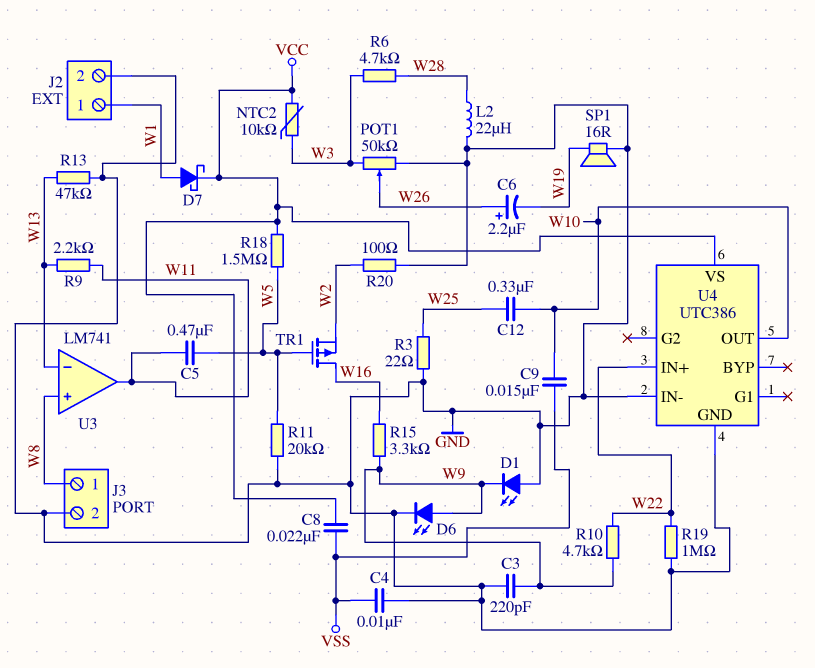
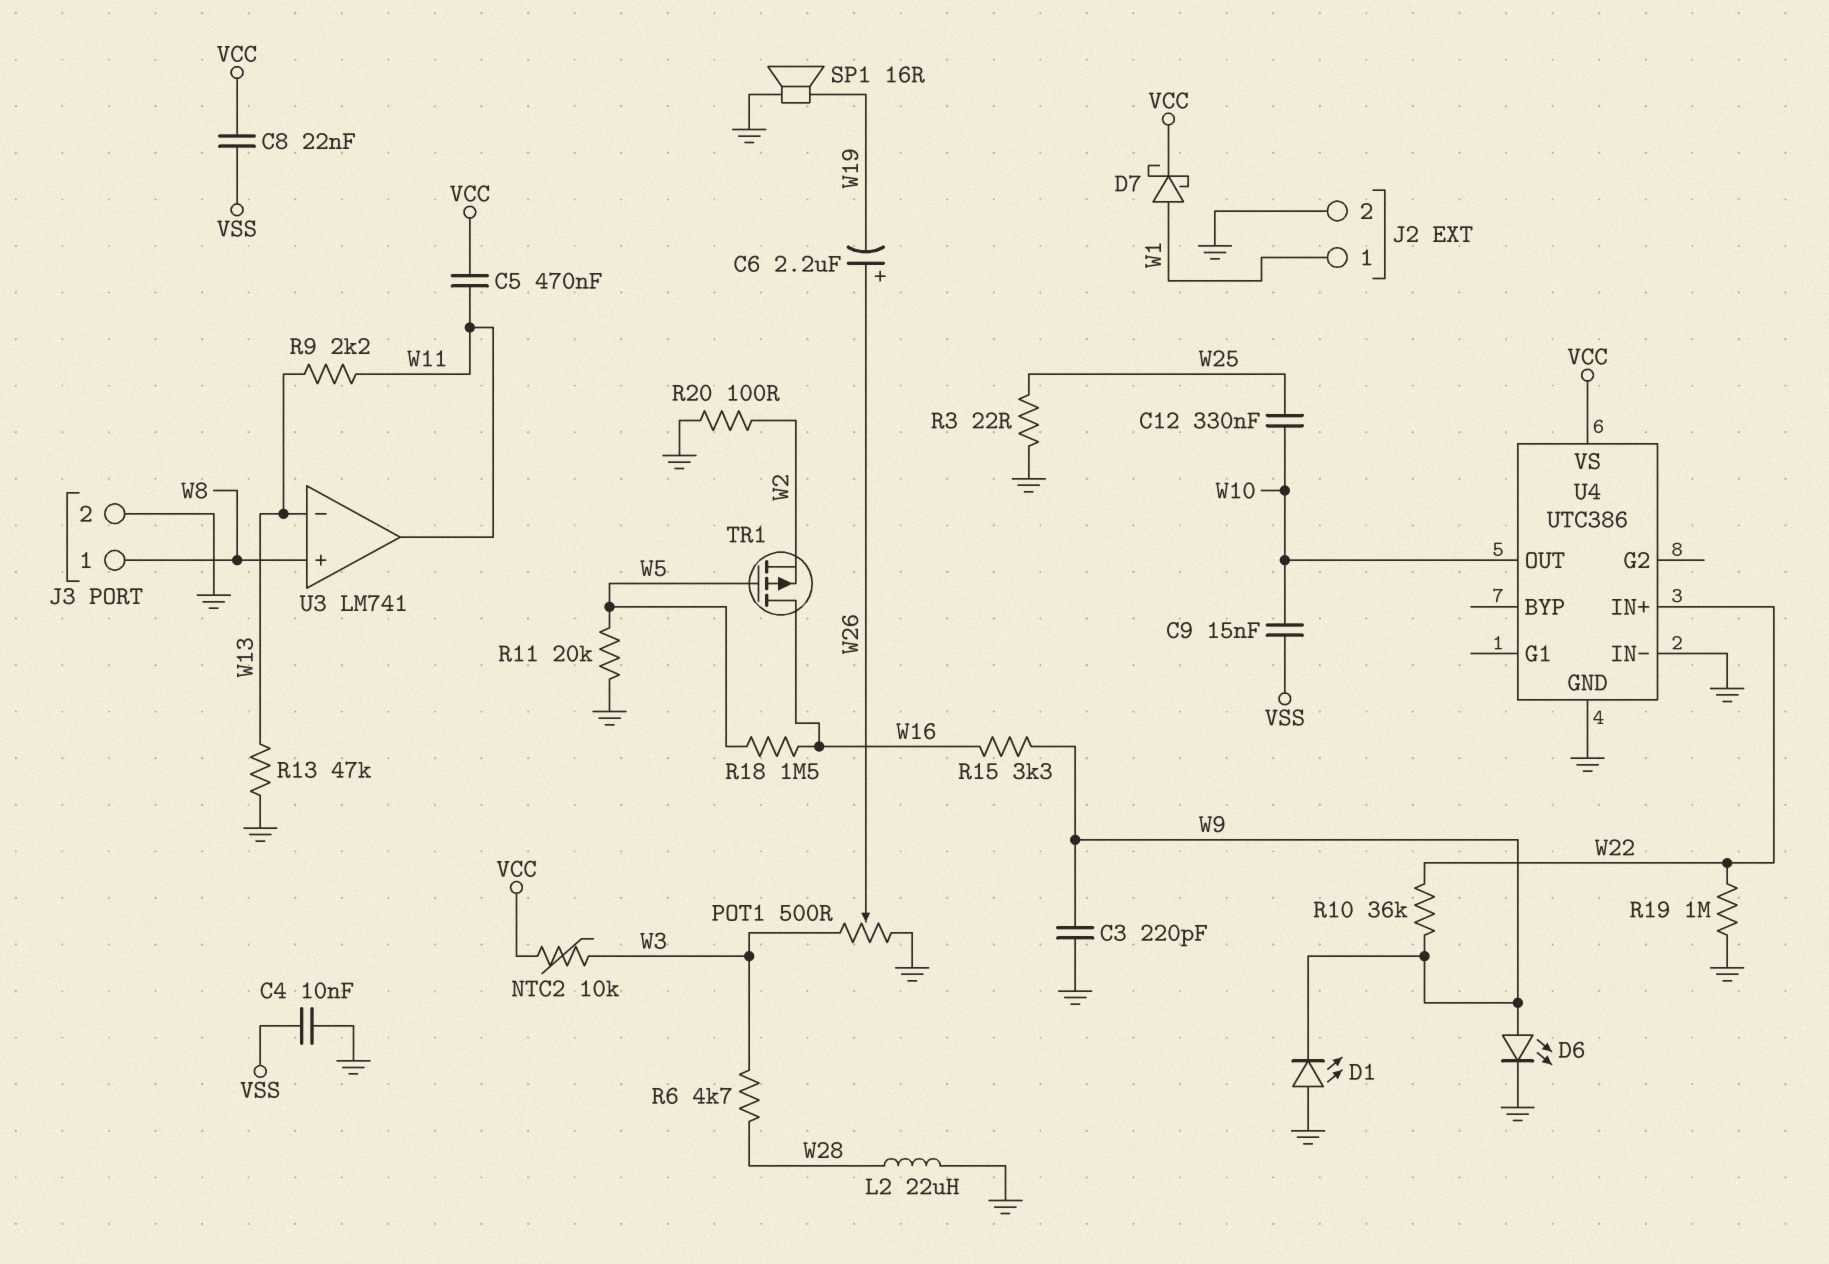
C5: 470nF (W5, W11) -> 470nF (VCC, W11)
POT1: 50k (GND, W3, wiper W26) -> 500 (GND, W3, wiper W26)
R10: 4.7k (W9, W22) -> 36k (W9, W22)
R18: 1.5M (VCC, W5) -> 1.5M (W5, W16)

